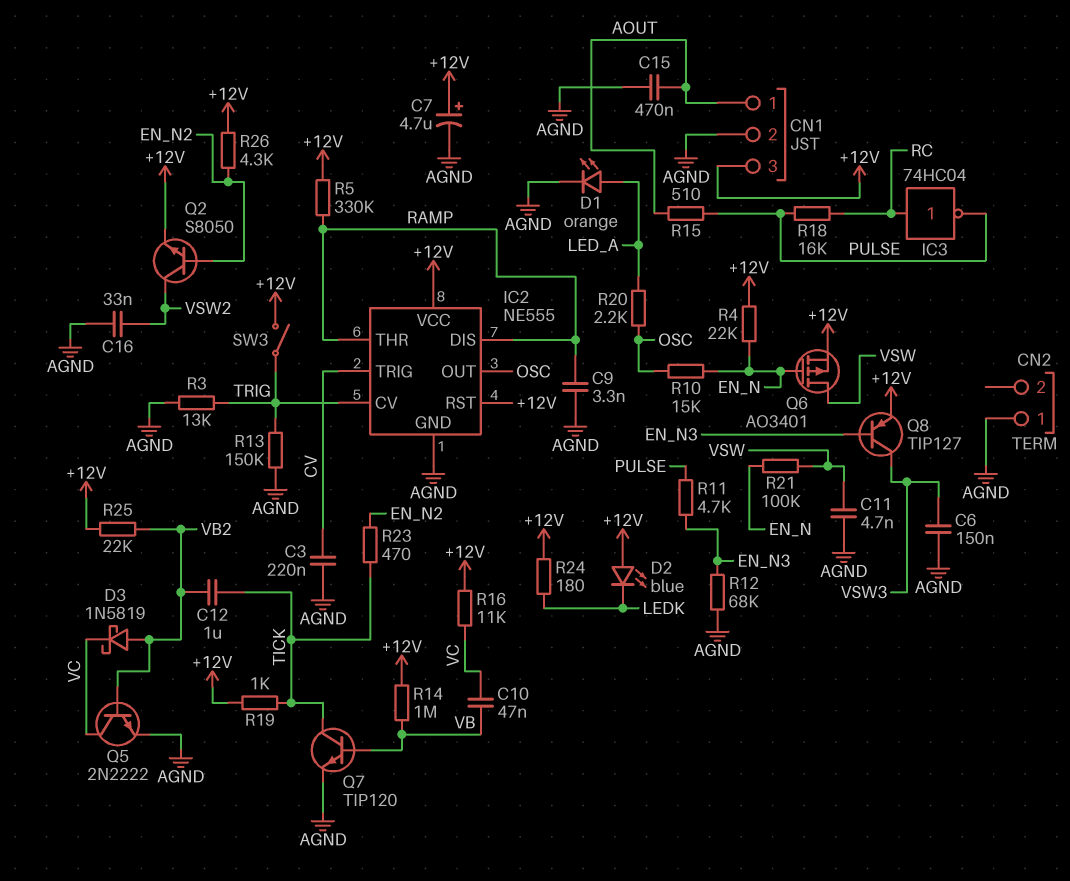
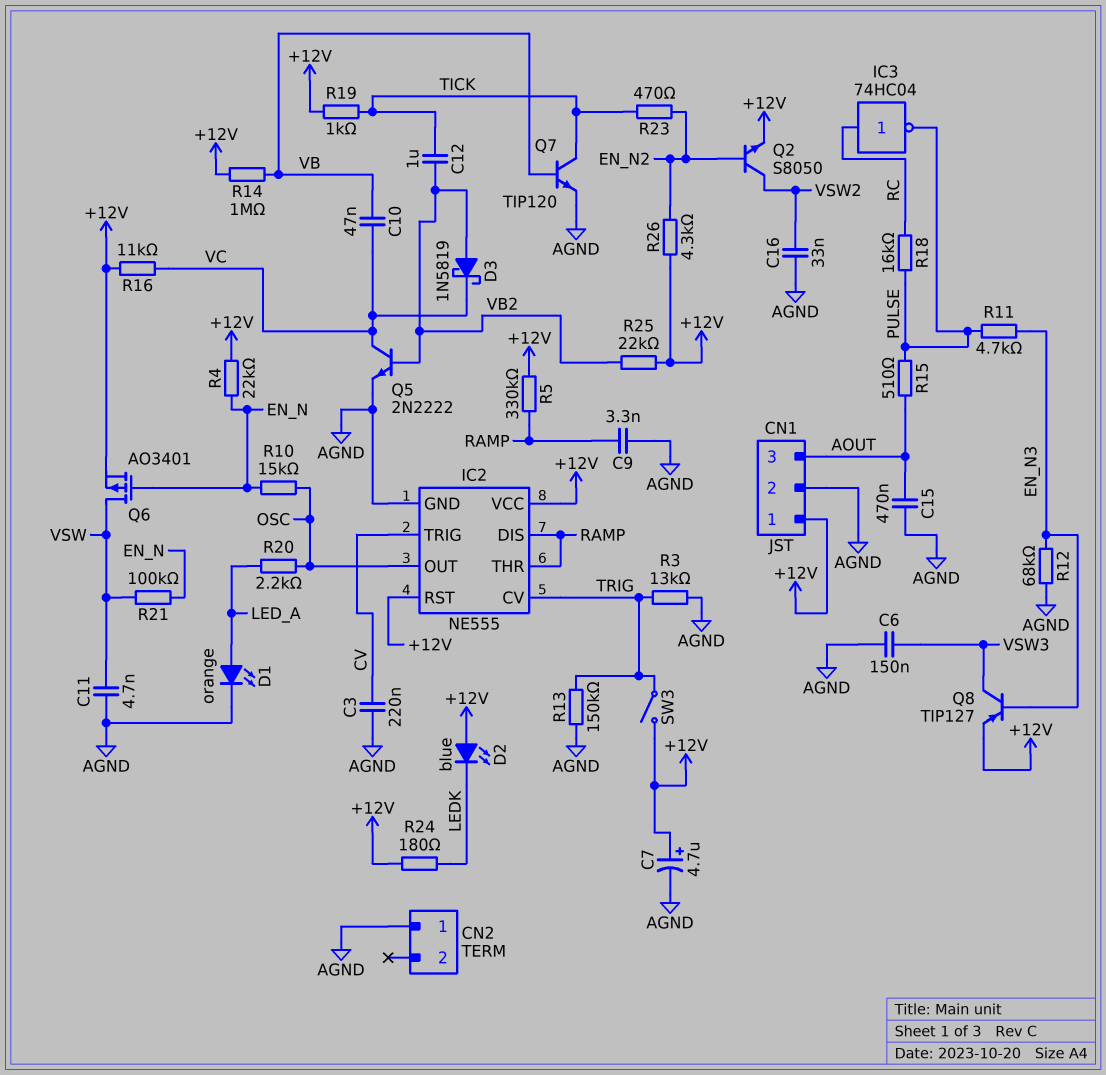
CN1 pin 1: AOUT -> +12V
CN1 pin 3: +12V -> AOUT

